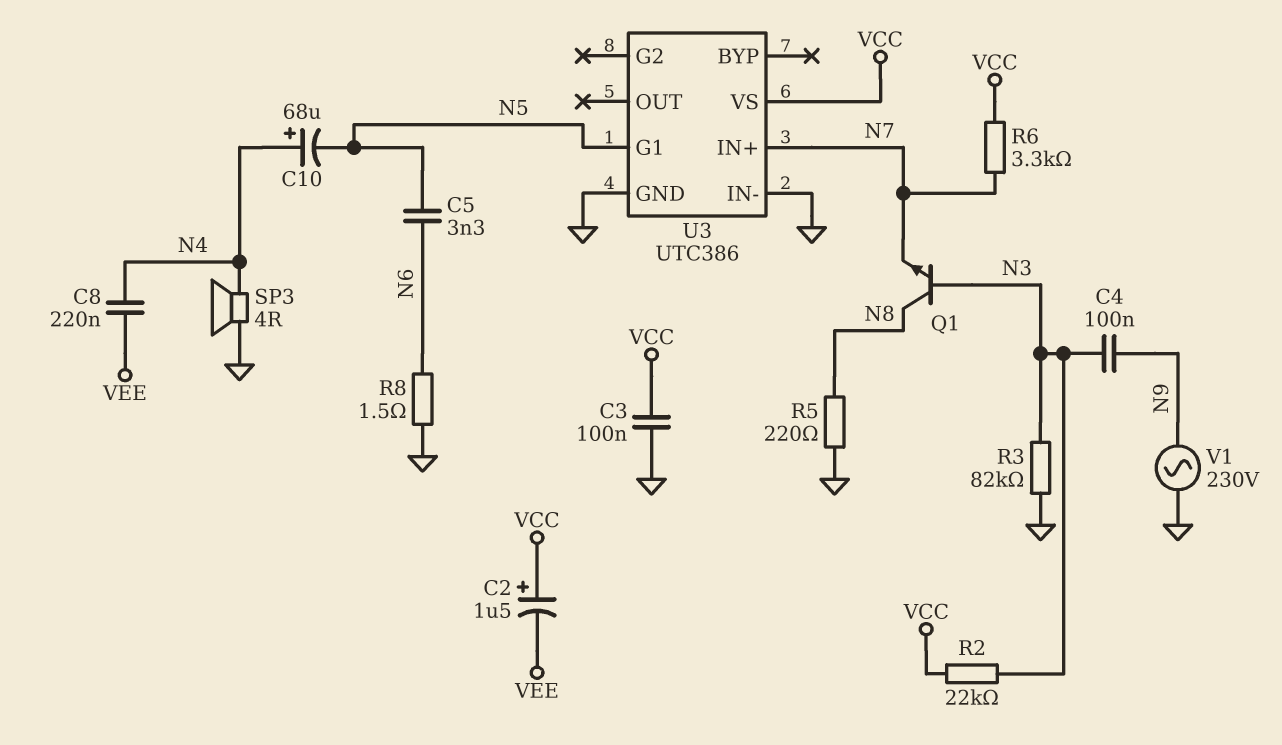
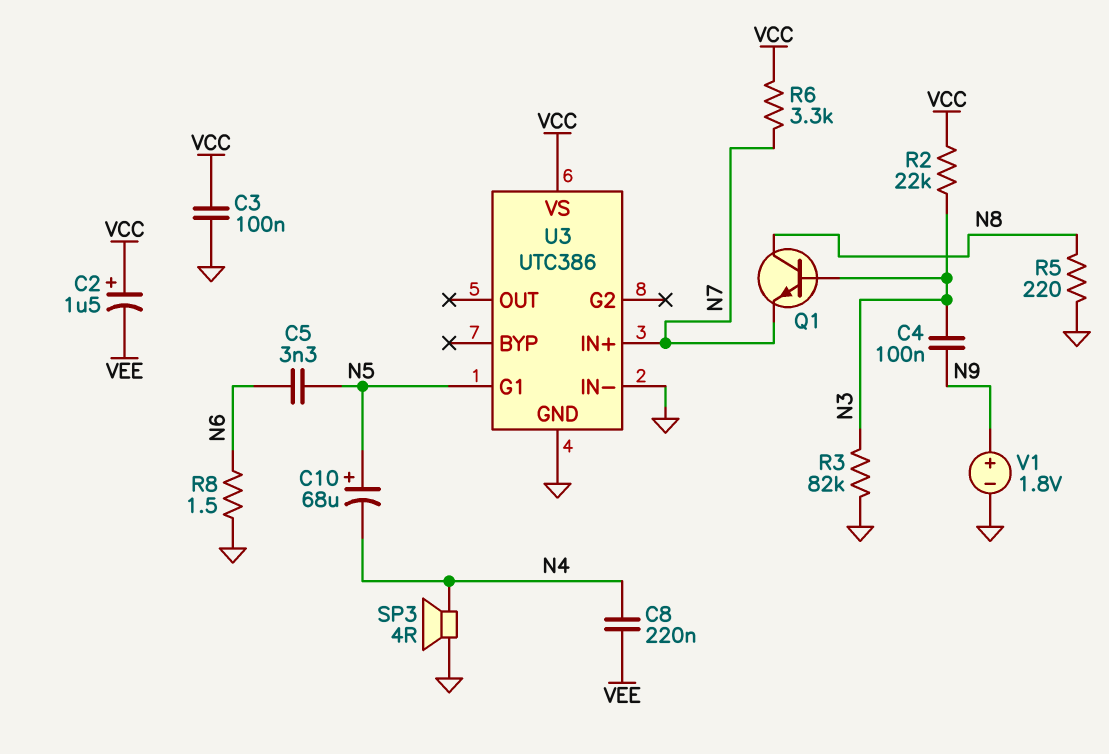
C10: 68uF (plus N4, minus N5) -> 68uF (plus N5, minus N4)
V1: AC 230V (GND, N9) -> 1.8V (plus N9, minus GND)

